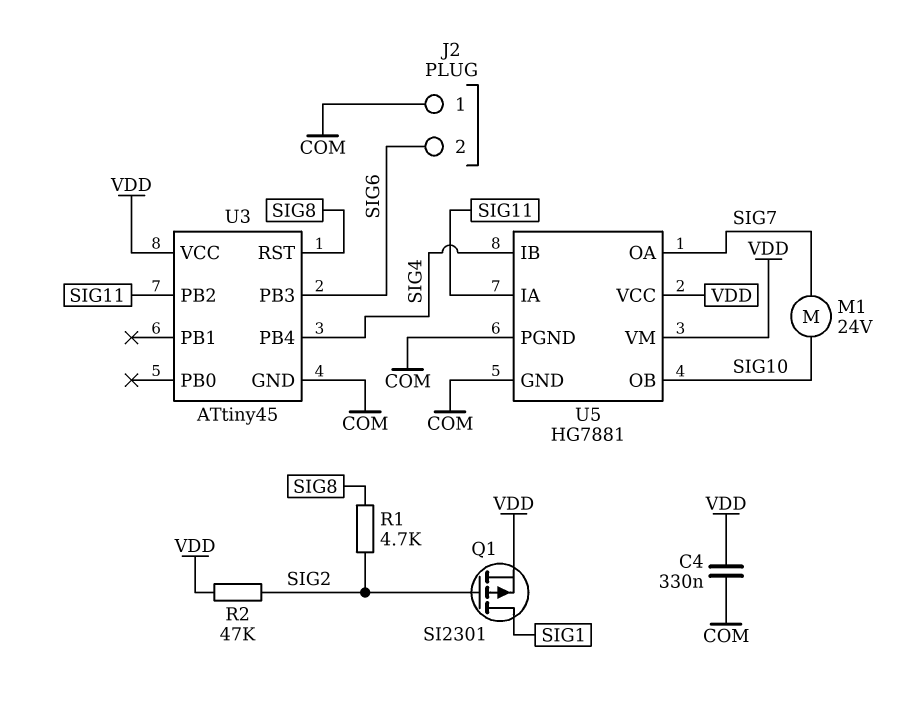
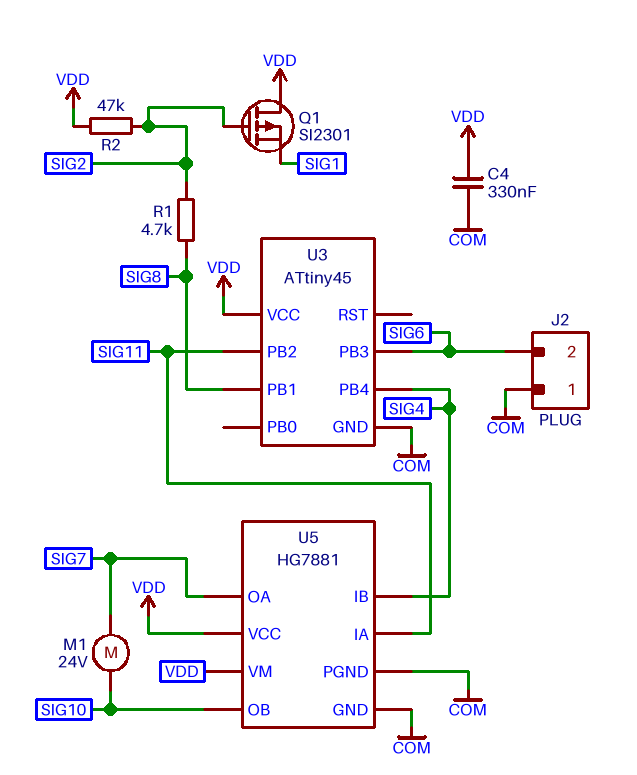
Q1: PMOS SI2301 (G SIG2, D SIG1, S VDD) -> PMOS SI2301 (G SIG2, D VDD, S SIG1)
U3 pin PB1: none -> SIG8
U3 pin RST: SIG8 -> none

